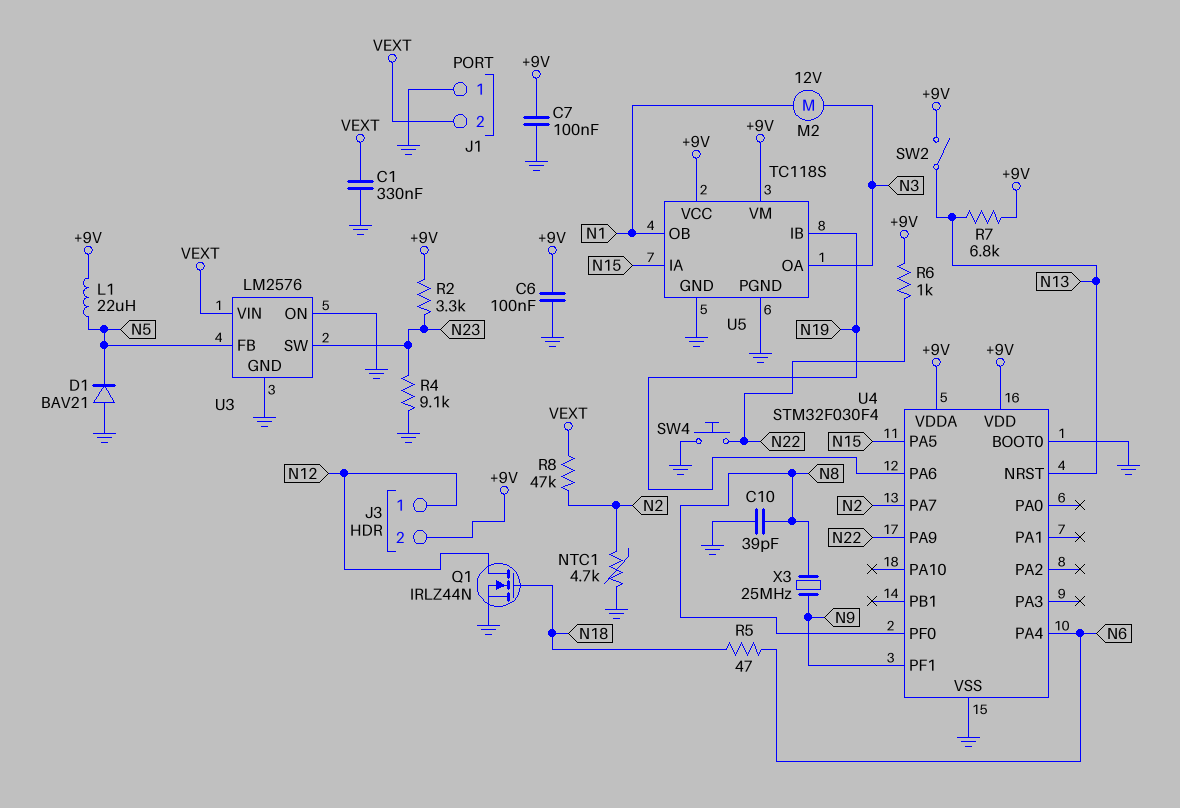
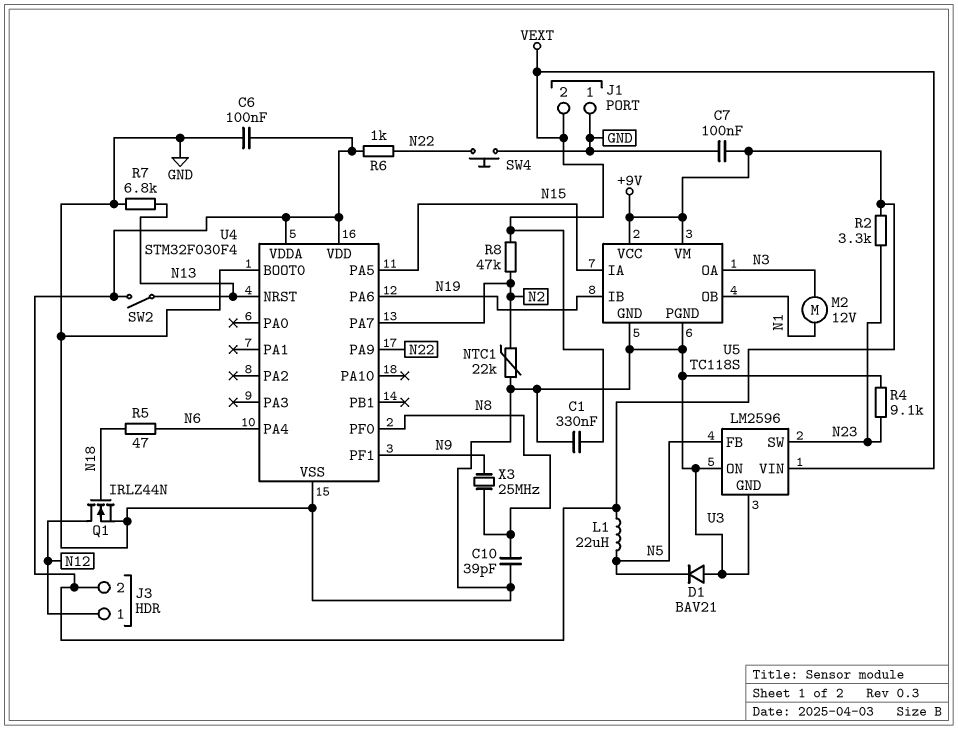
NTC1: 4.7k (GND, N2) -> 22k (GND, N2)
R7: 6.8k (+9V, N13) -> 6.8k (GND, N13)
U3: LM2576 -> LM2596

